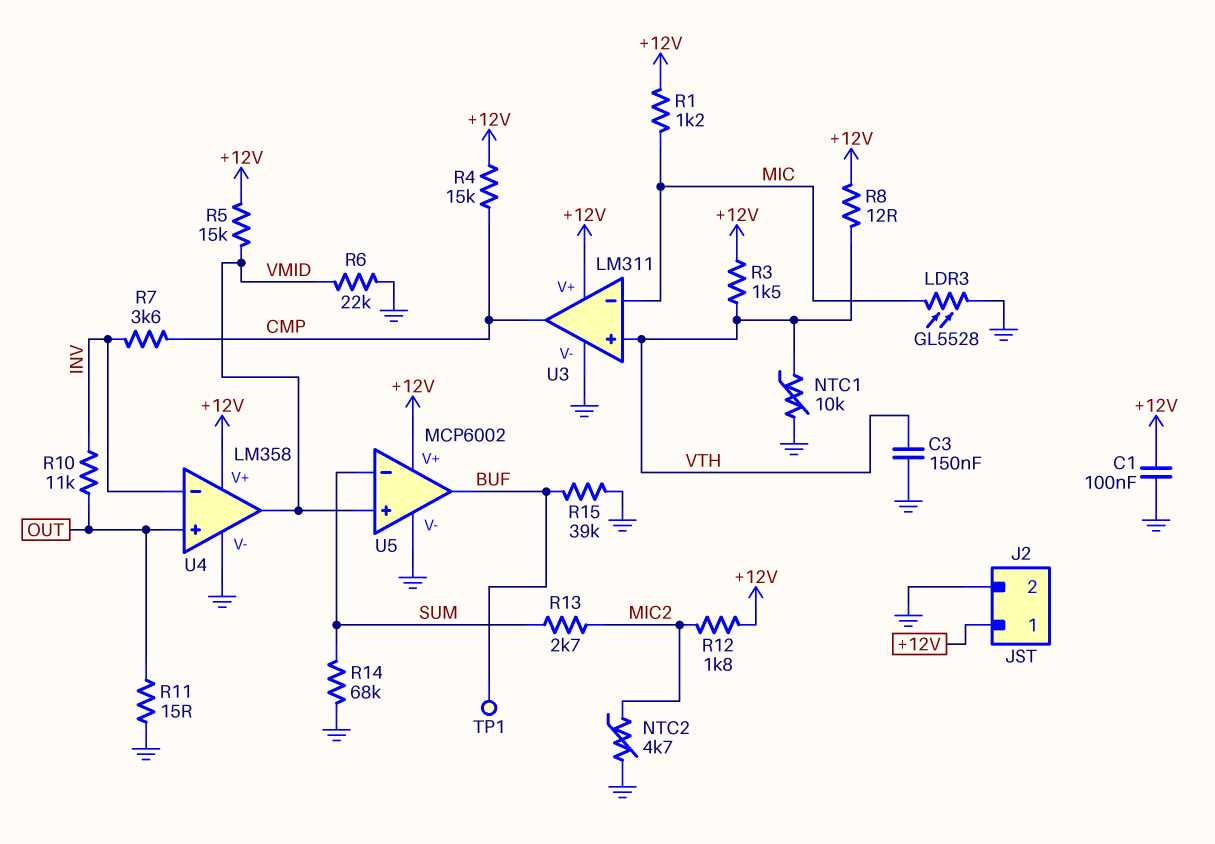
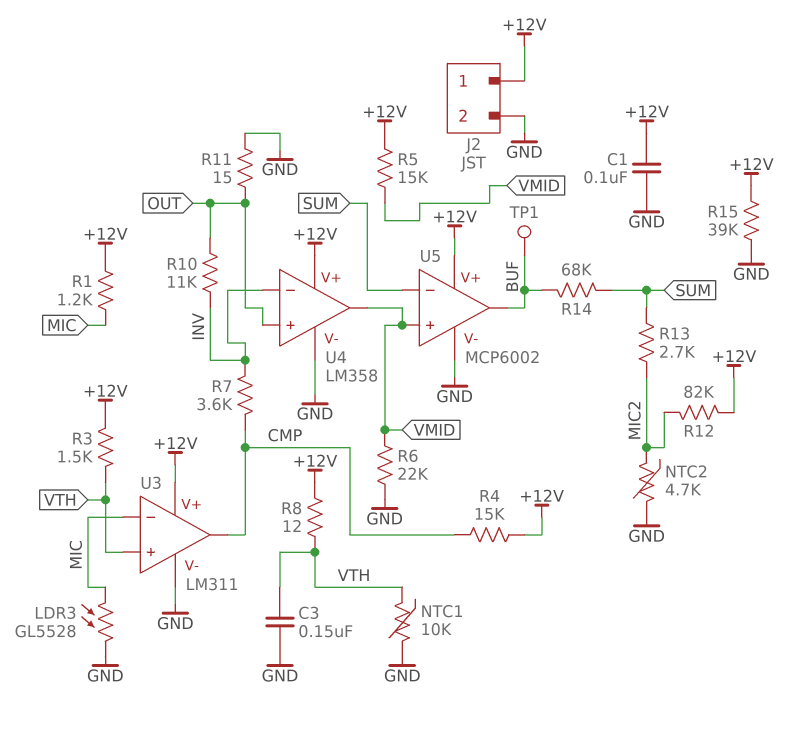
R12: 1.8k (+12V, MIC2) -> 82k (+12V, MIC2)
R14: 68k (GND, SUM) -> 68k (BUF, SUM)
R15: 39k (BUF, GND) -> 39k (+12V, GND)

